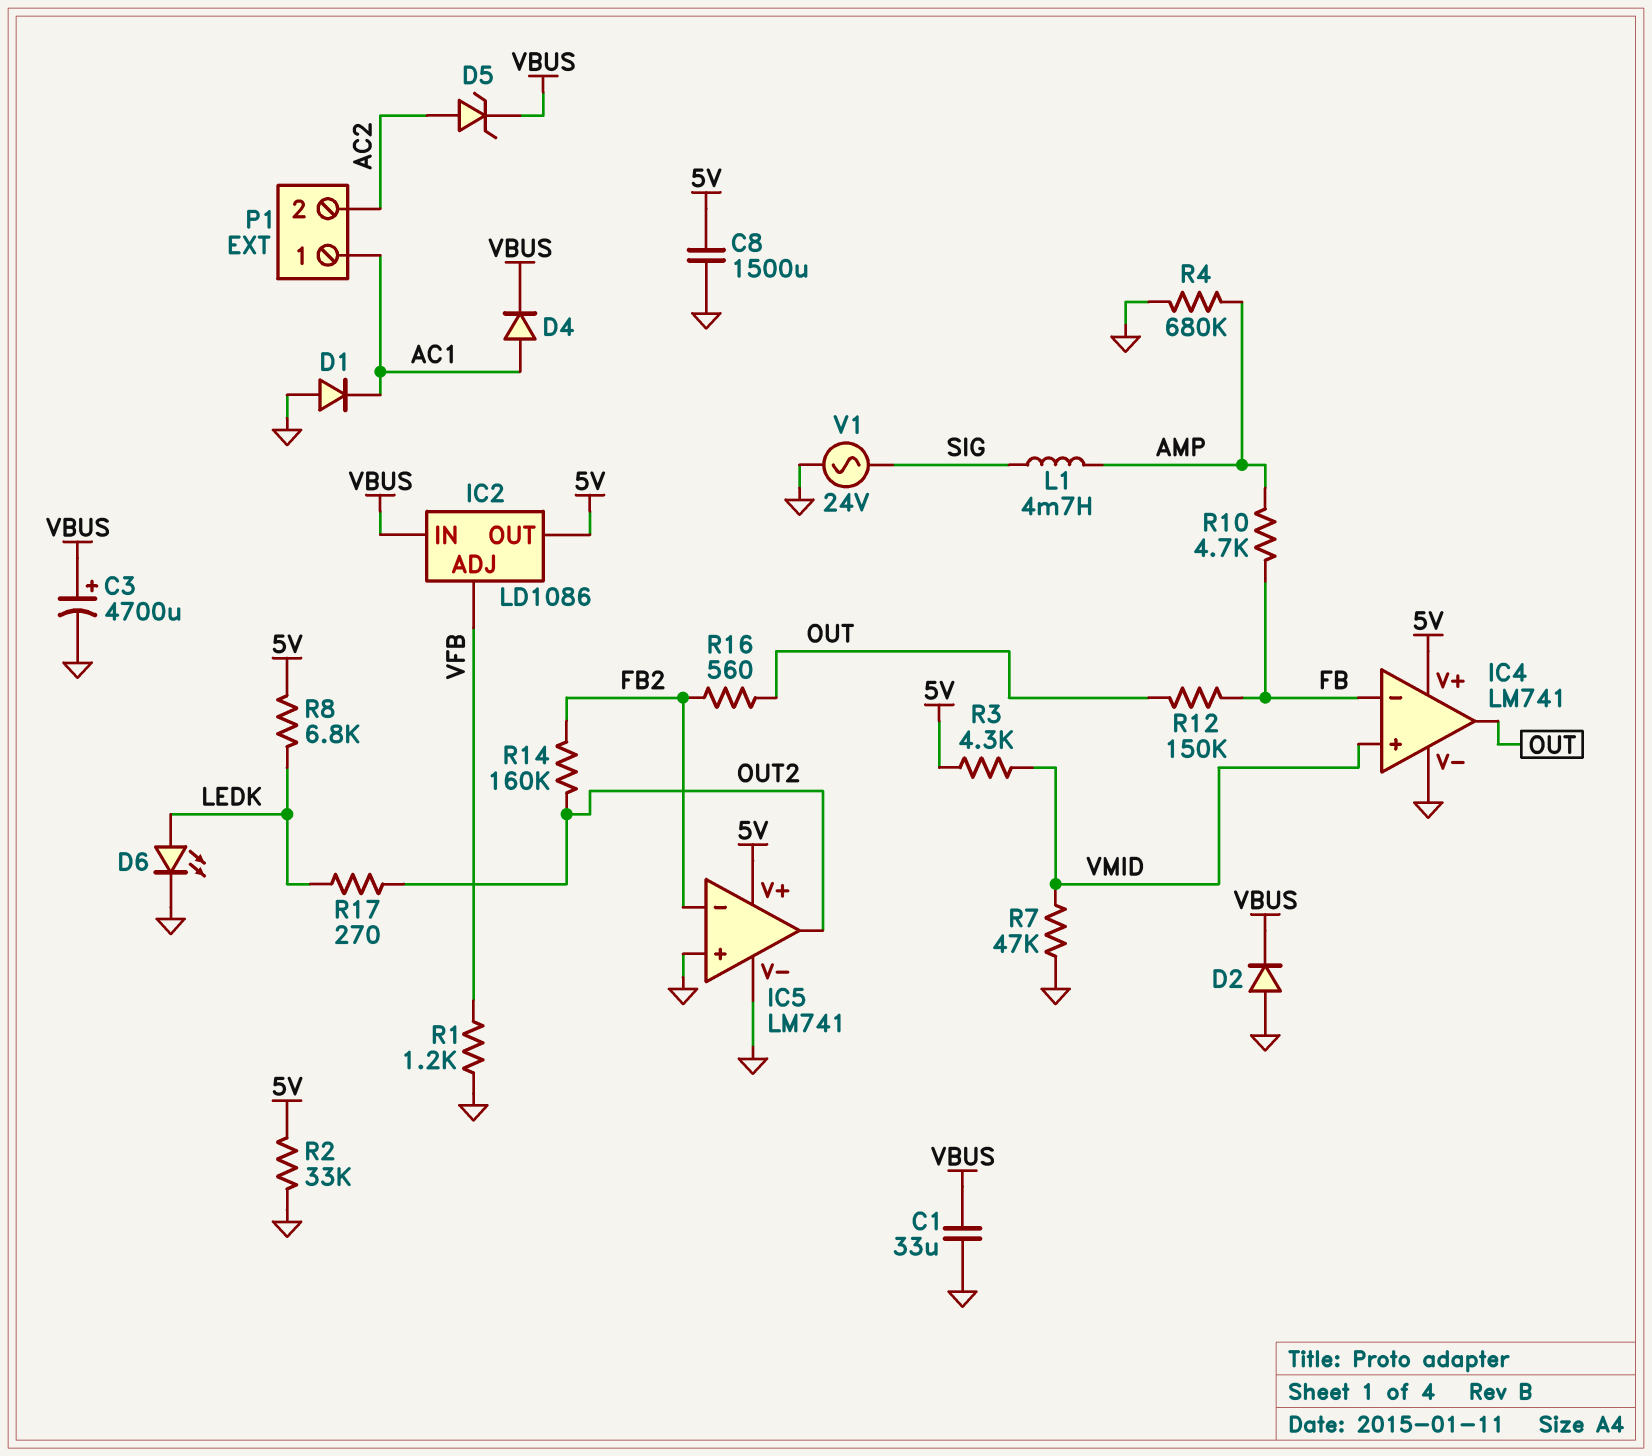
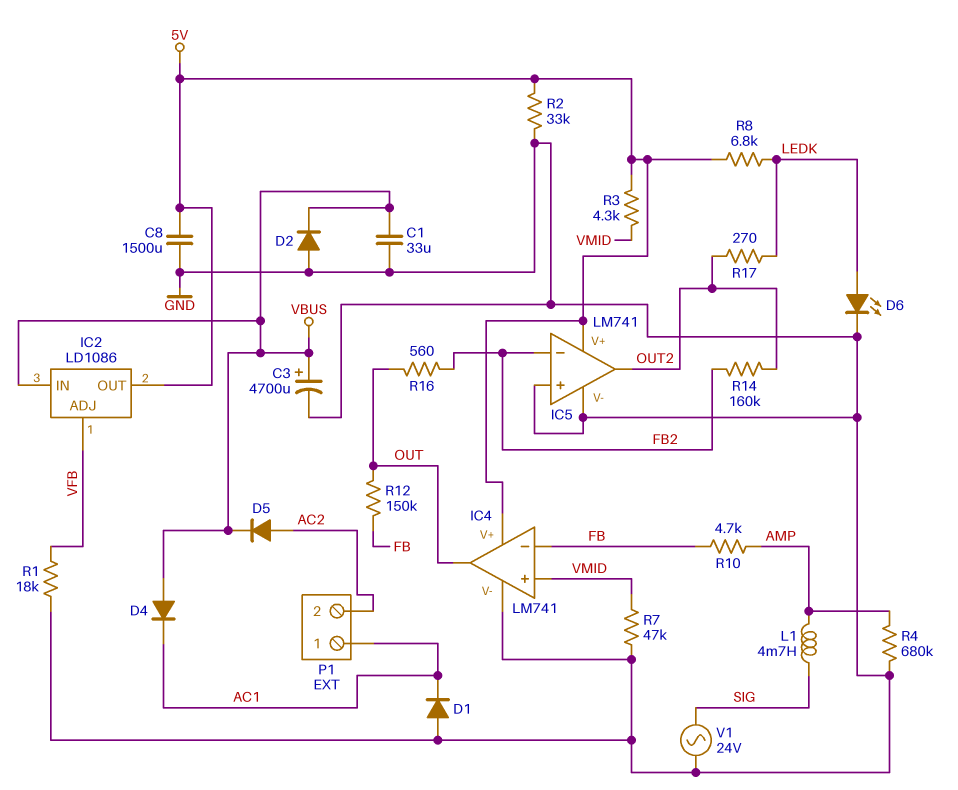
D4: diode (A AC1, K VBUS) -> diode (A VBUS, K AC1)
D5: zener (A AC2, K VBUS) -> diode (A AC2, K VBUS)
R1: 1.2k (GND, VFB) -> 18k (GND, VFB)

